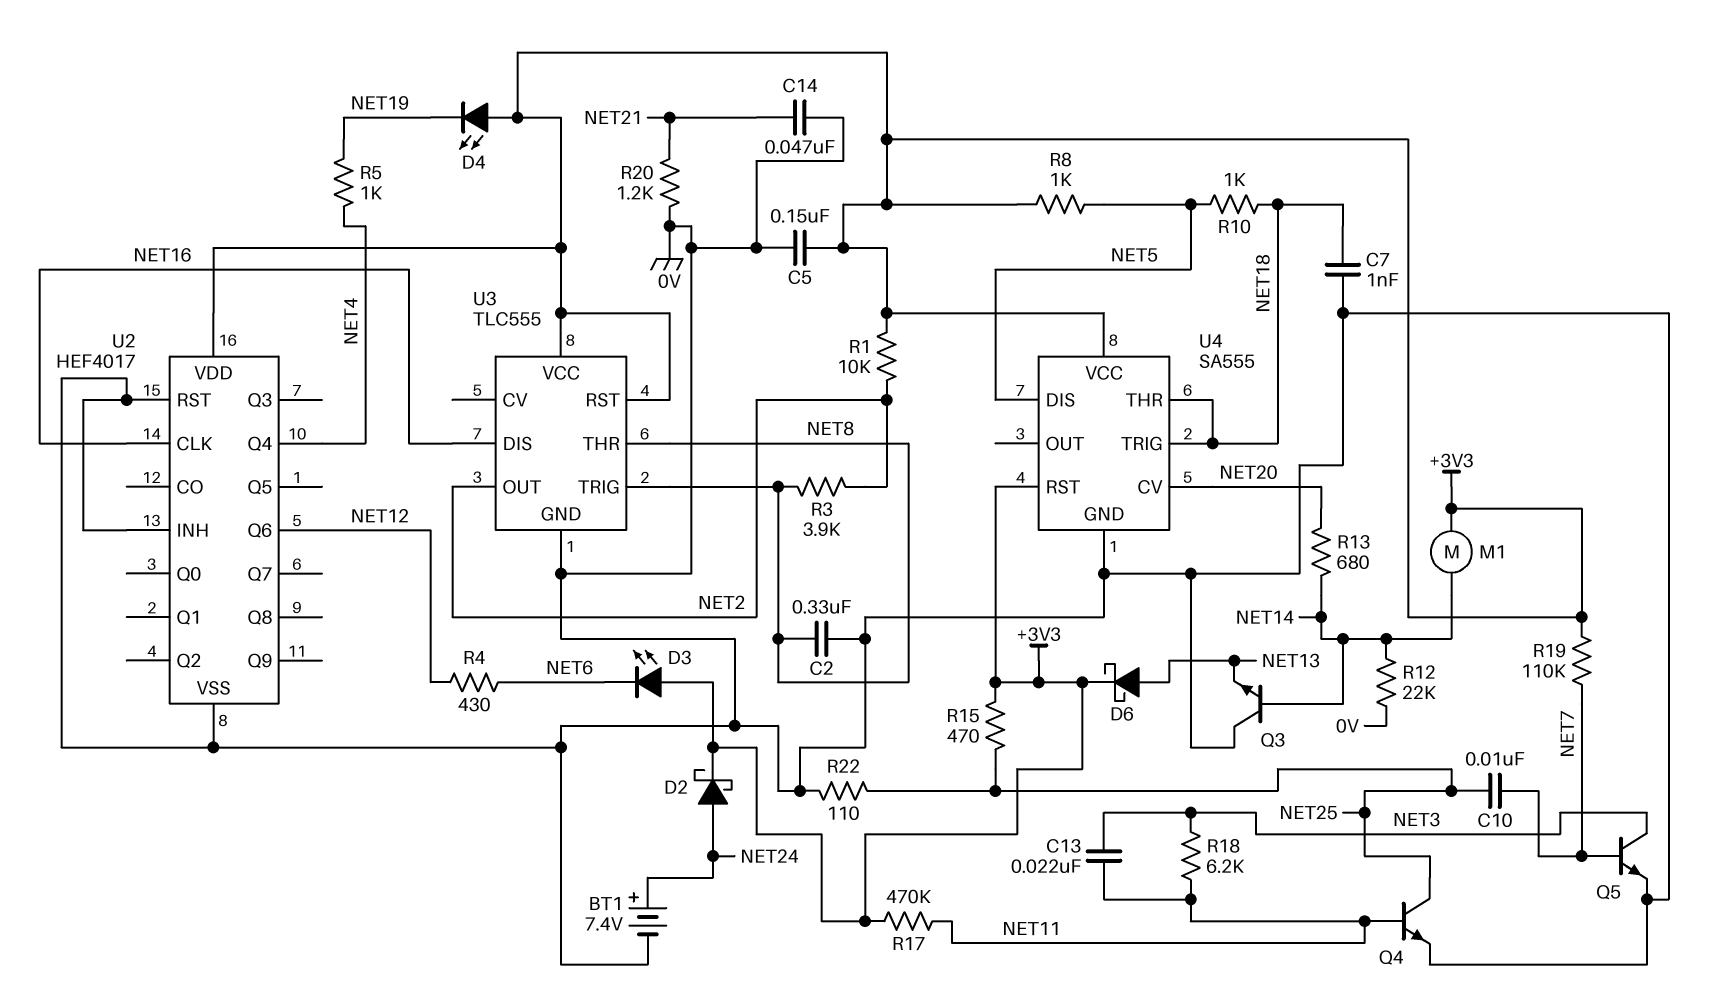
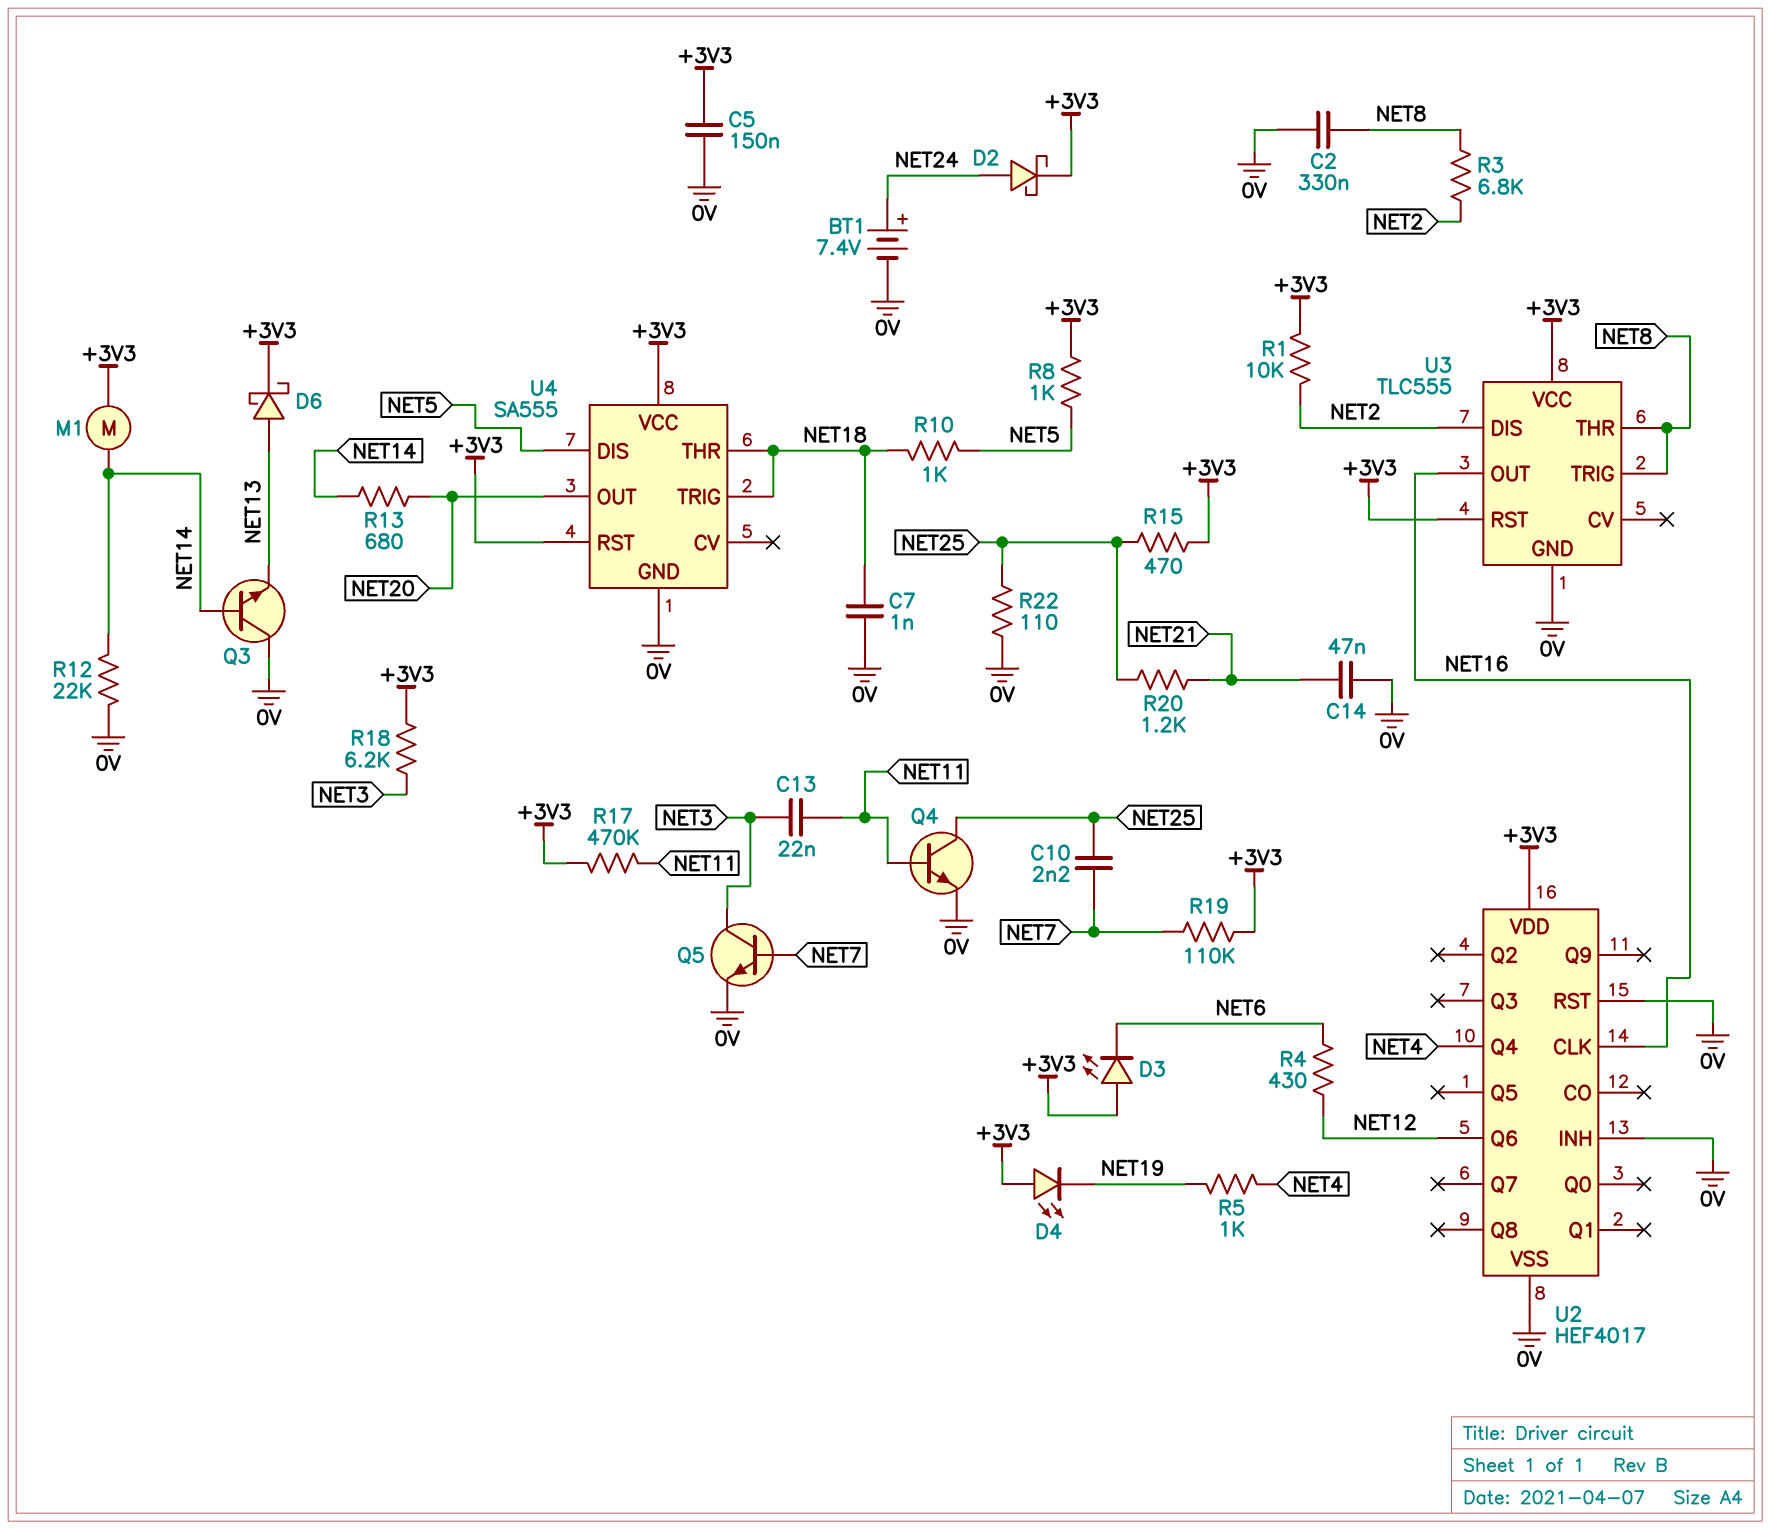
C10: 10nF (NET7, NET25) -> 2.2nF (NET7, NET25)
R3: 3.9k (NET2, NET8) -> 6.8k (NET2, NET8)
R18: 6.2k (NET3, NET11) -> 6.2k (+3V3, NET3)
R20: 1.2k (0V, NET21) -> 1.2k (NET21, NET25)
U3 pin DIS: NET16 -> NET2
U3 pin OUT: NET2 -> NET16
U4 pin CV: NET20 -> none
U4 pin OUT: none -> NET20

